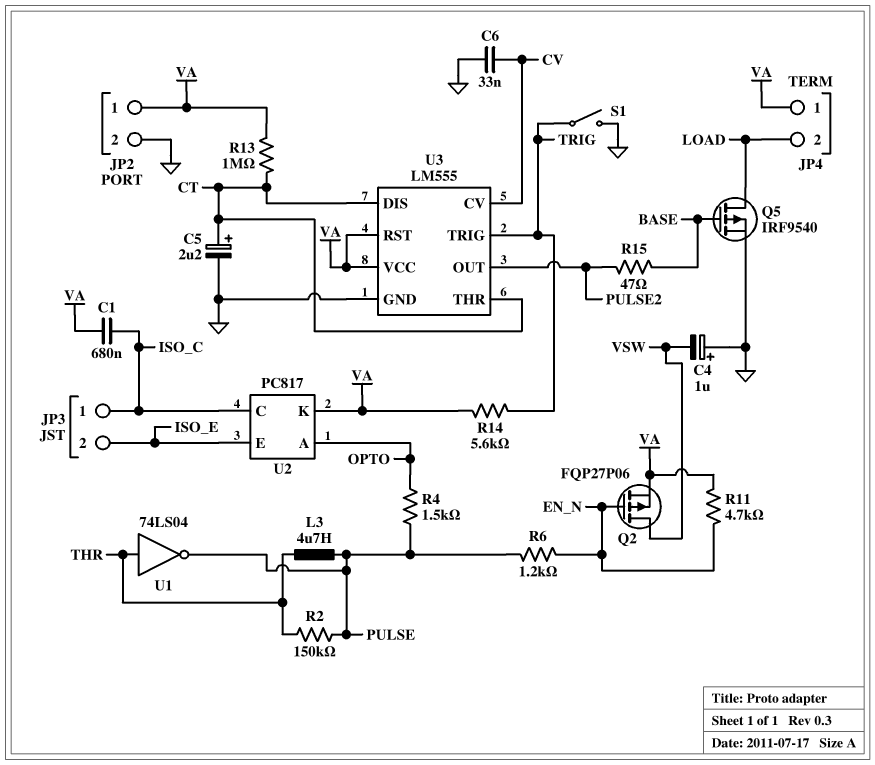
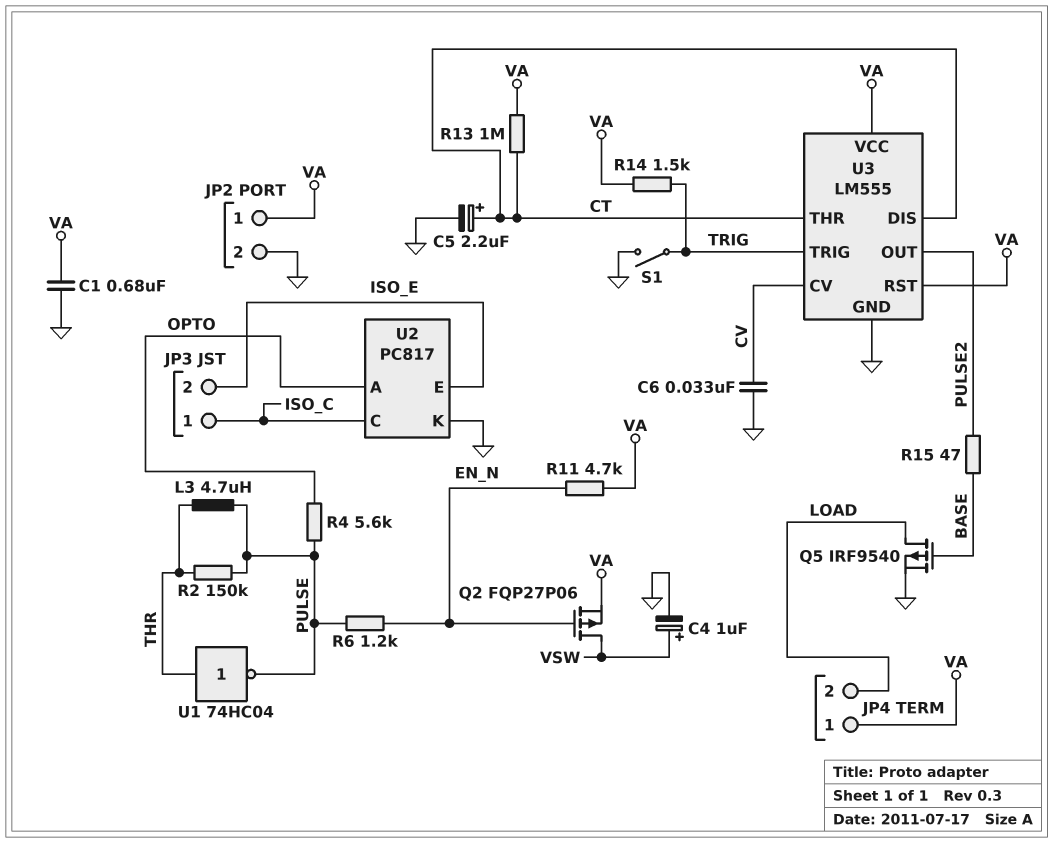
C1: 680nF (ISO_C, VA) -> 680nF (GND, VA)
C4: 1uF (plus GND, minus VSW) -> 1uF (plus VSW, minus GND)
R4: 1.5k (OPTO, PULSE) -> 5.6k (OPTO, PULSE)
R14: 5.6k (TRIG, VA) -> 1.5k (TRIG, VA)
U1: NOT 74LS04 (in THR, out PULSE) -> NOT 74HC04 (in THR, out PULSE)
U2 pin K: VA -> GND

